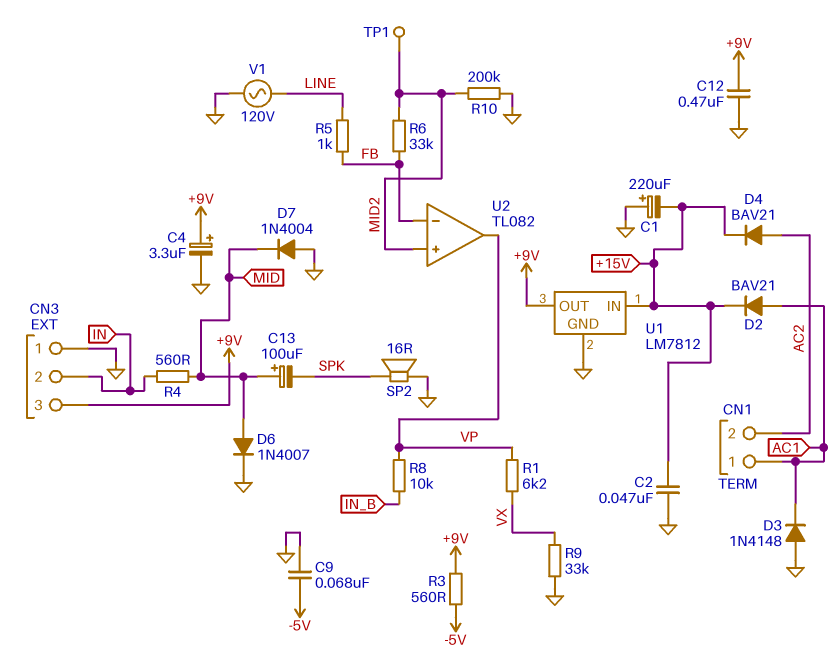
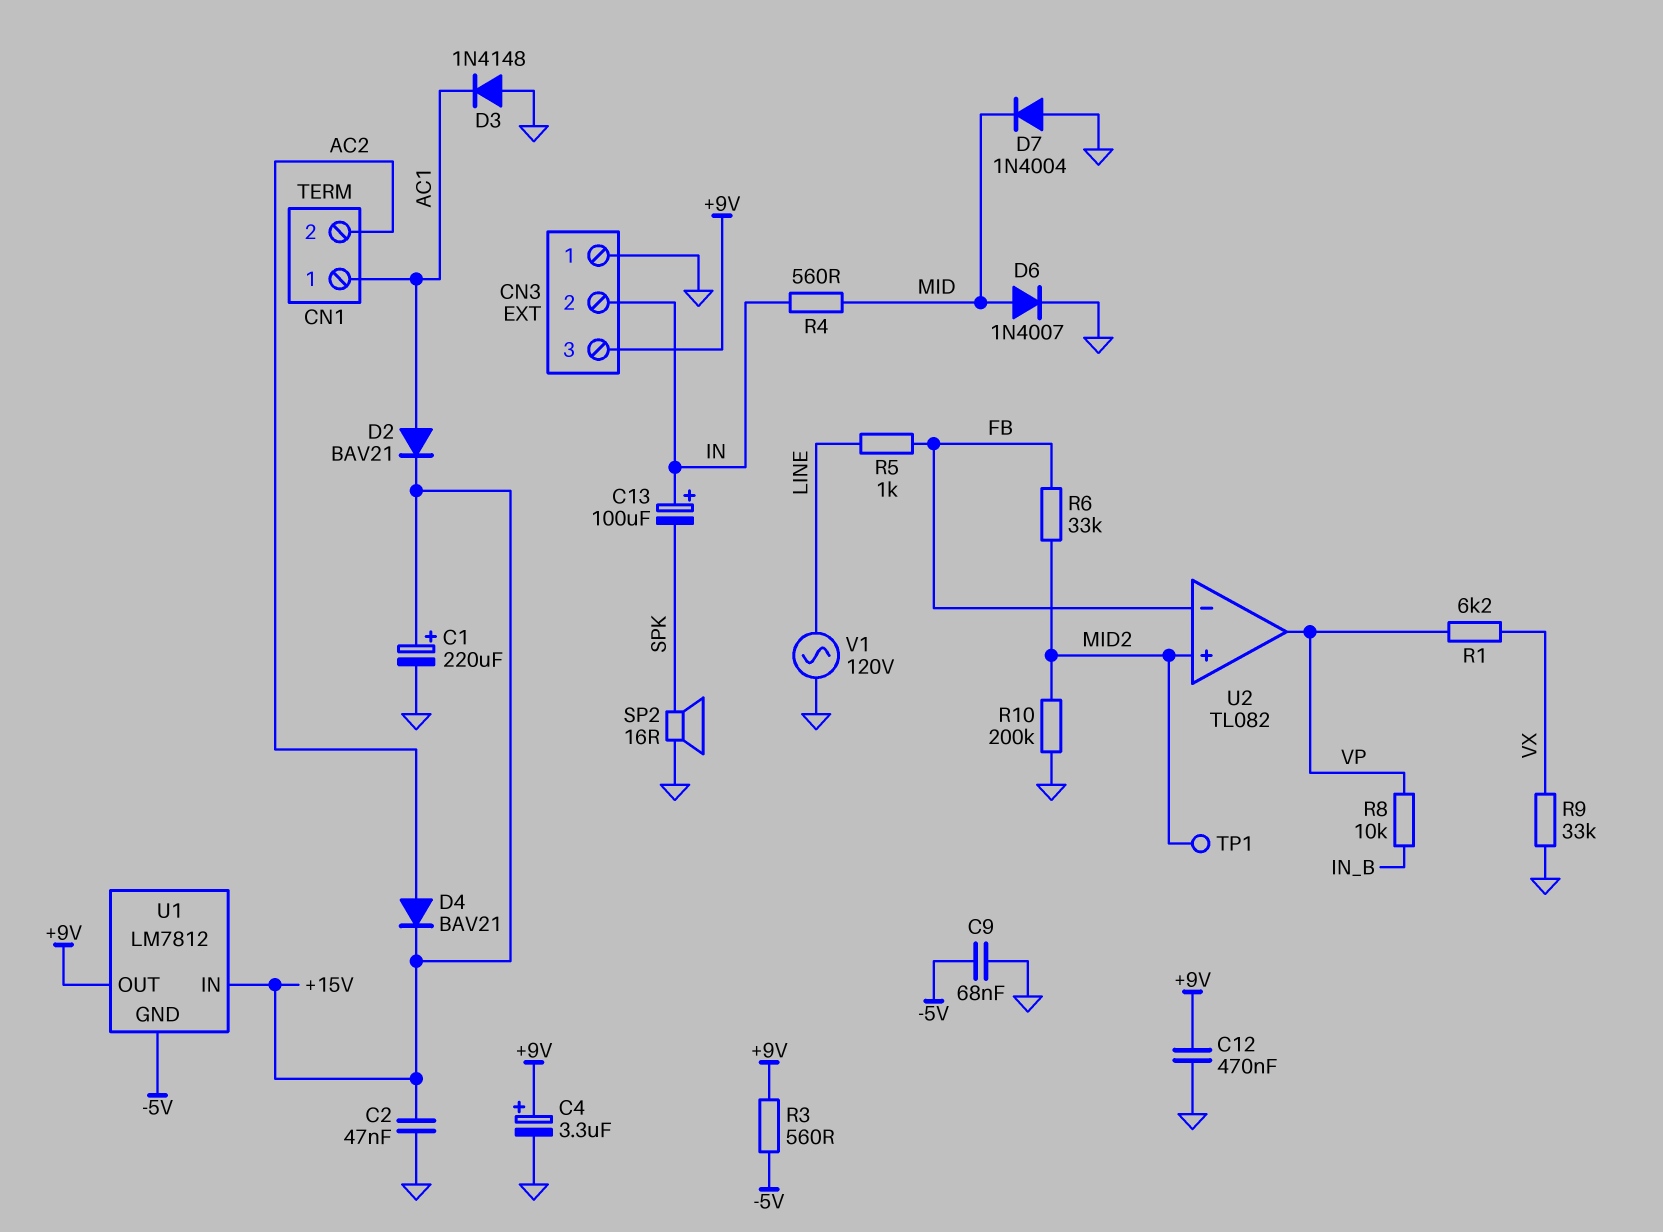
C1: 220uF (plus GND, minus +15V) -> 220uF (plus +15V, minus GND)
C13: 100uF (plus MID, minus SPK) -> 100uF (plus IN, minus SPK)
U1 pin GND: GND -> -5V

